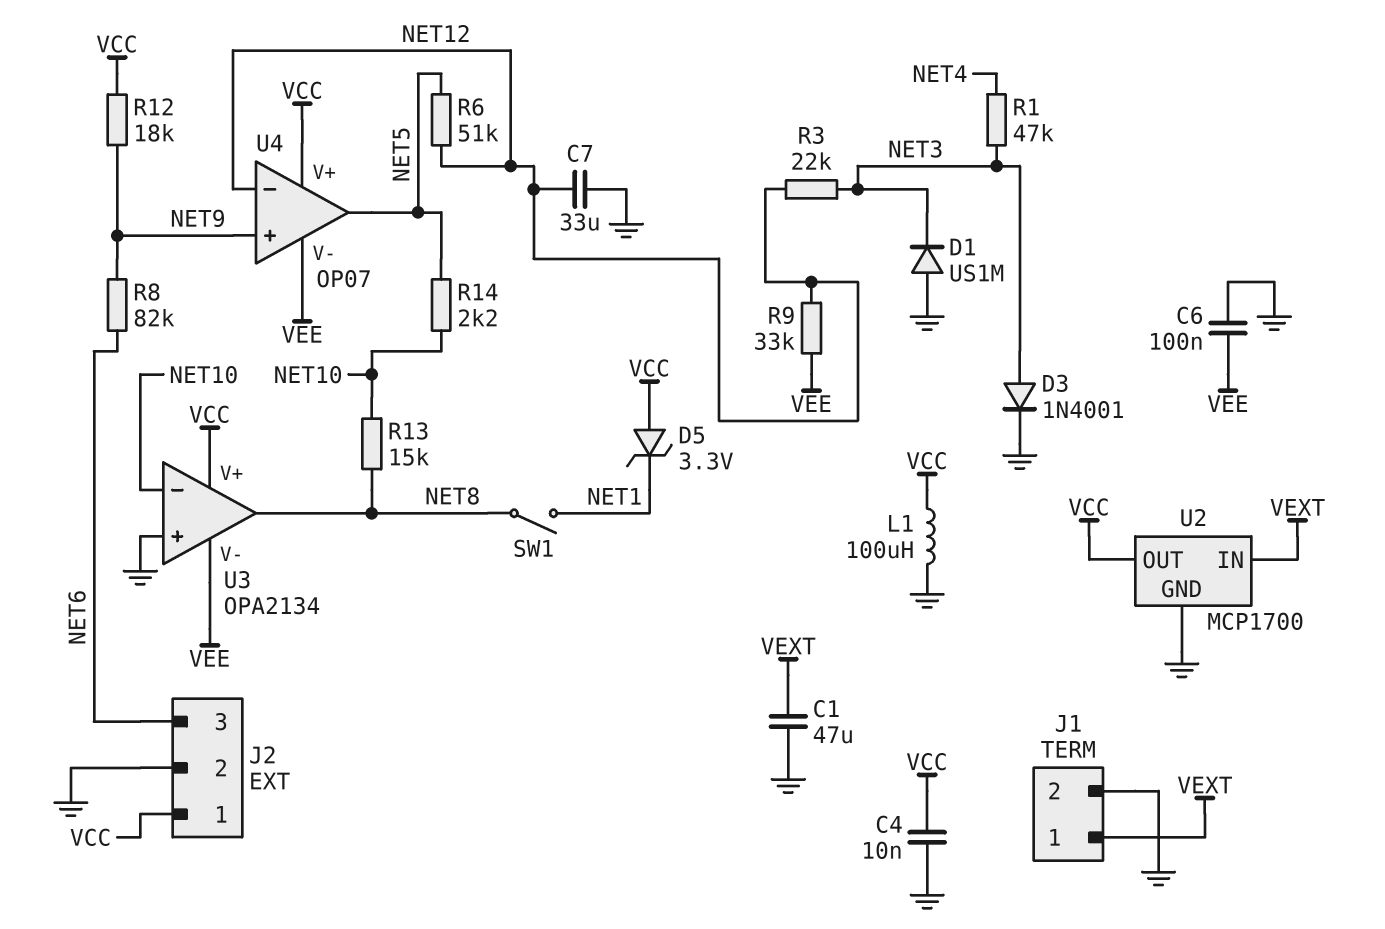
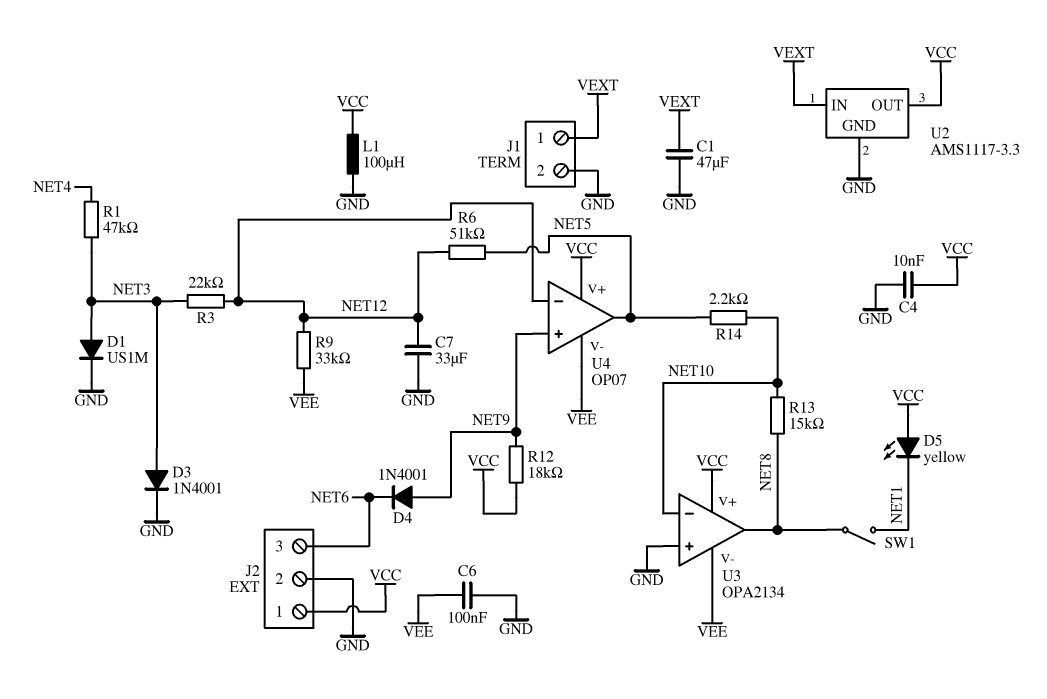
D1: diode US1M (A GND, K NET3) -> diode US1M (A NET3, K GND)
D4: none -> diode 1N4001 (A NET9, K NET6)
D5: zener 3.3V (A VCC, K NET1) -> LED yellow (A VCC, K NET1)
R8: 82k (NET6, NET9) -> none
U2: MCP1700 -> AMS1117-3.3

